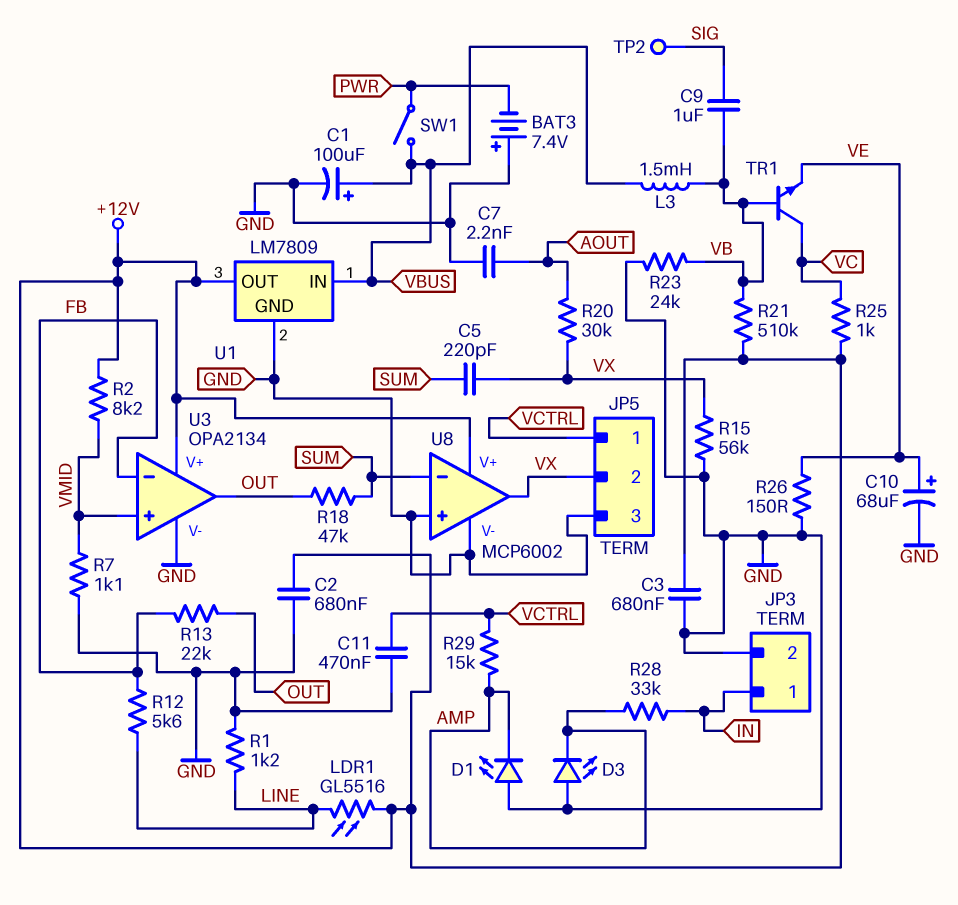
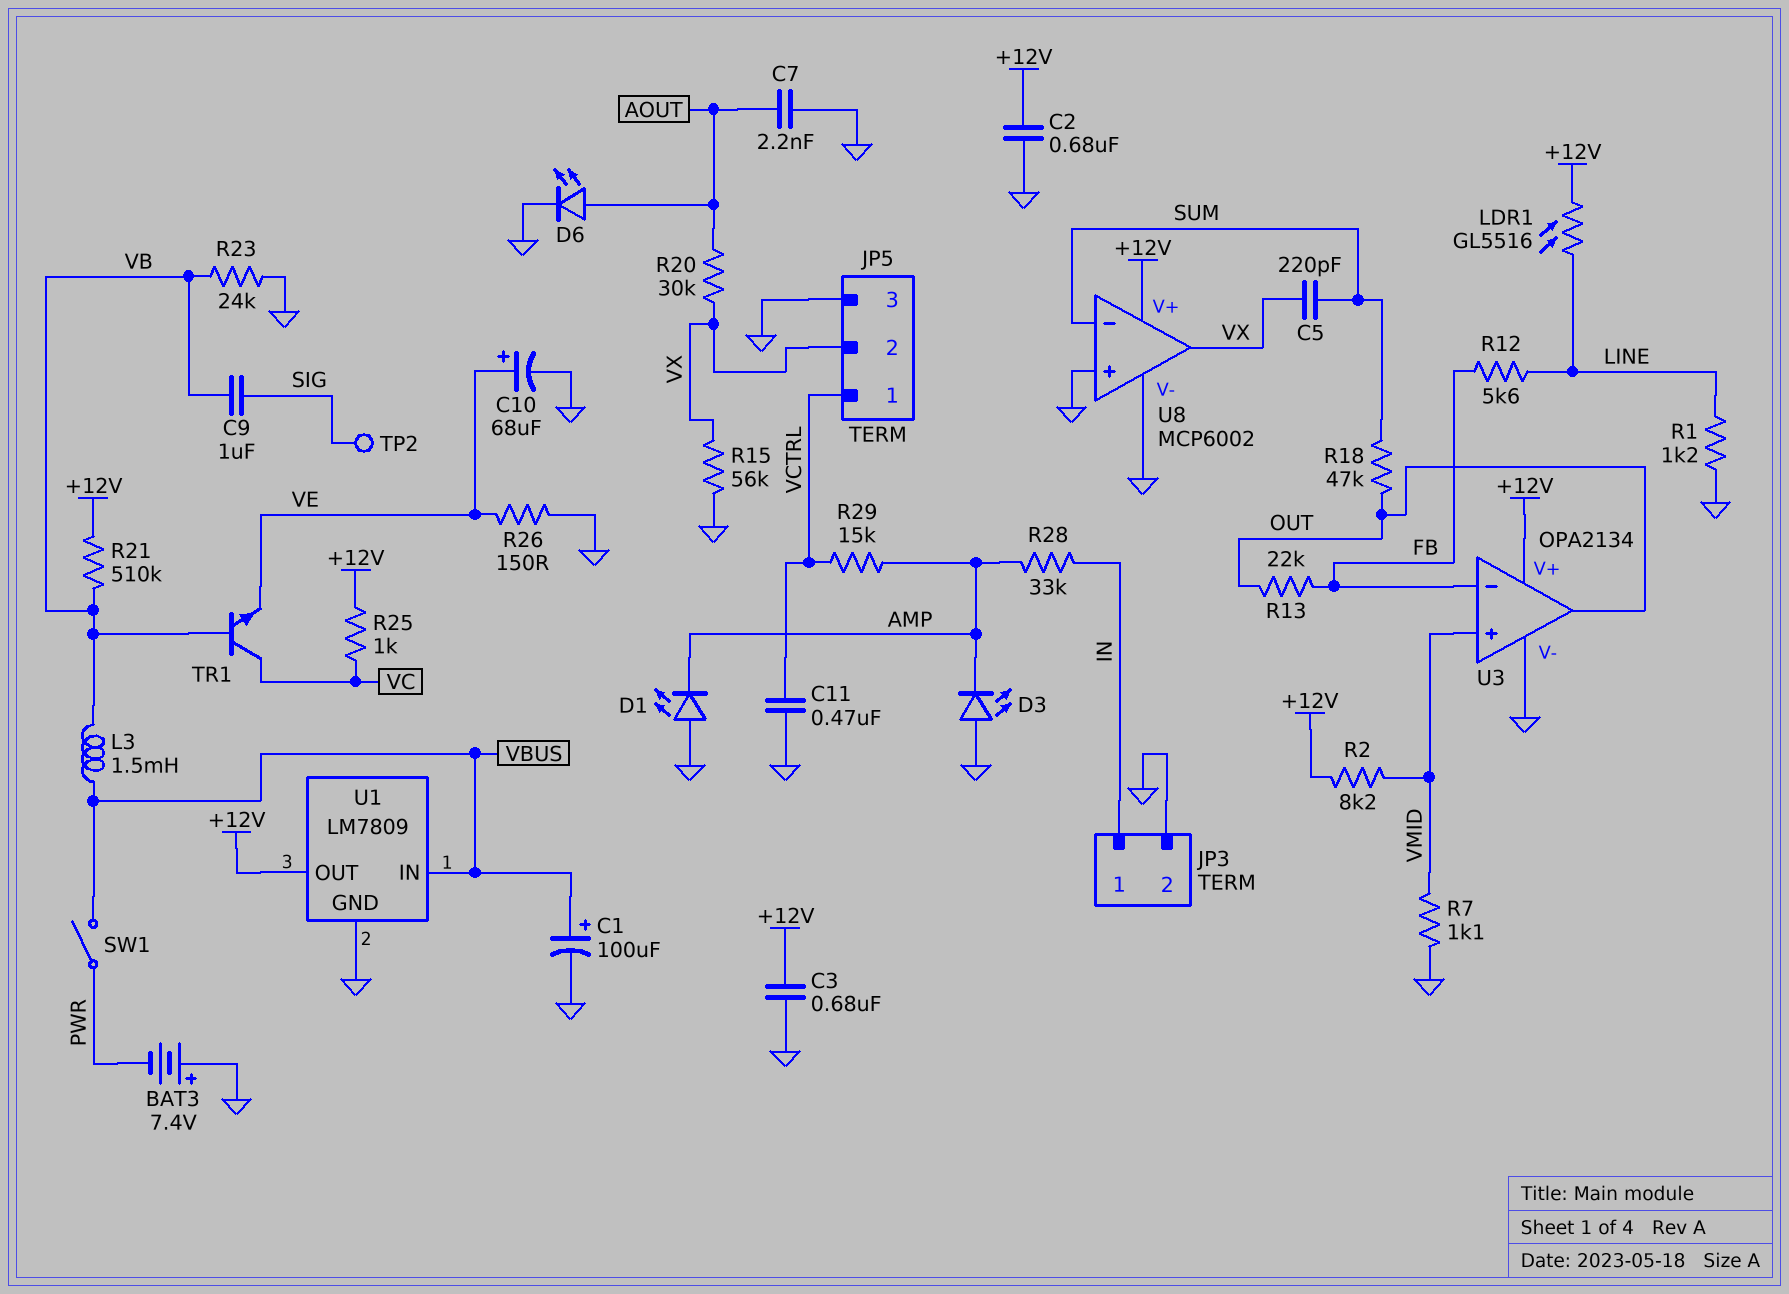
D6: none -> LED (A AOUT, K GND)

